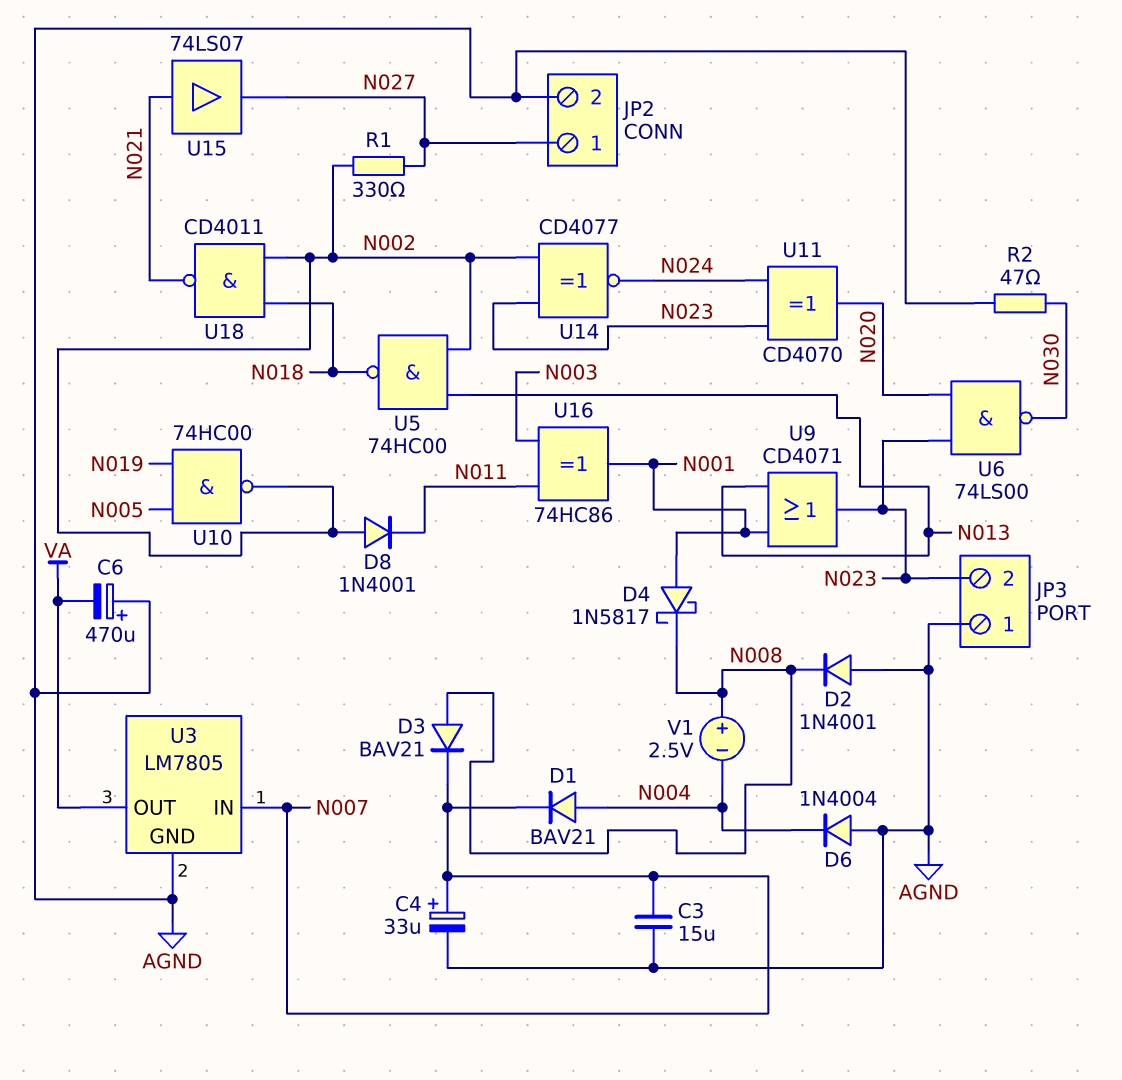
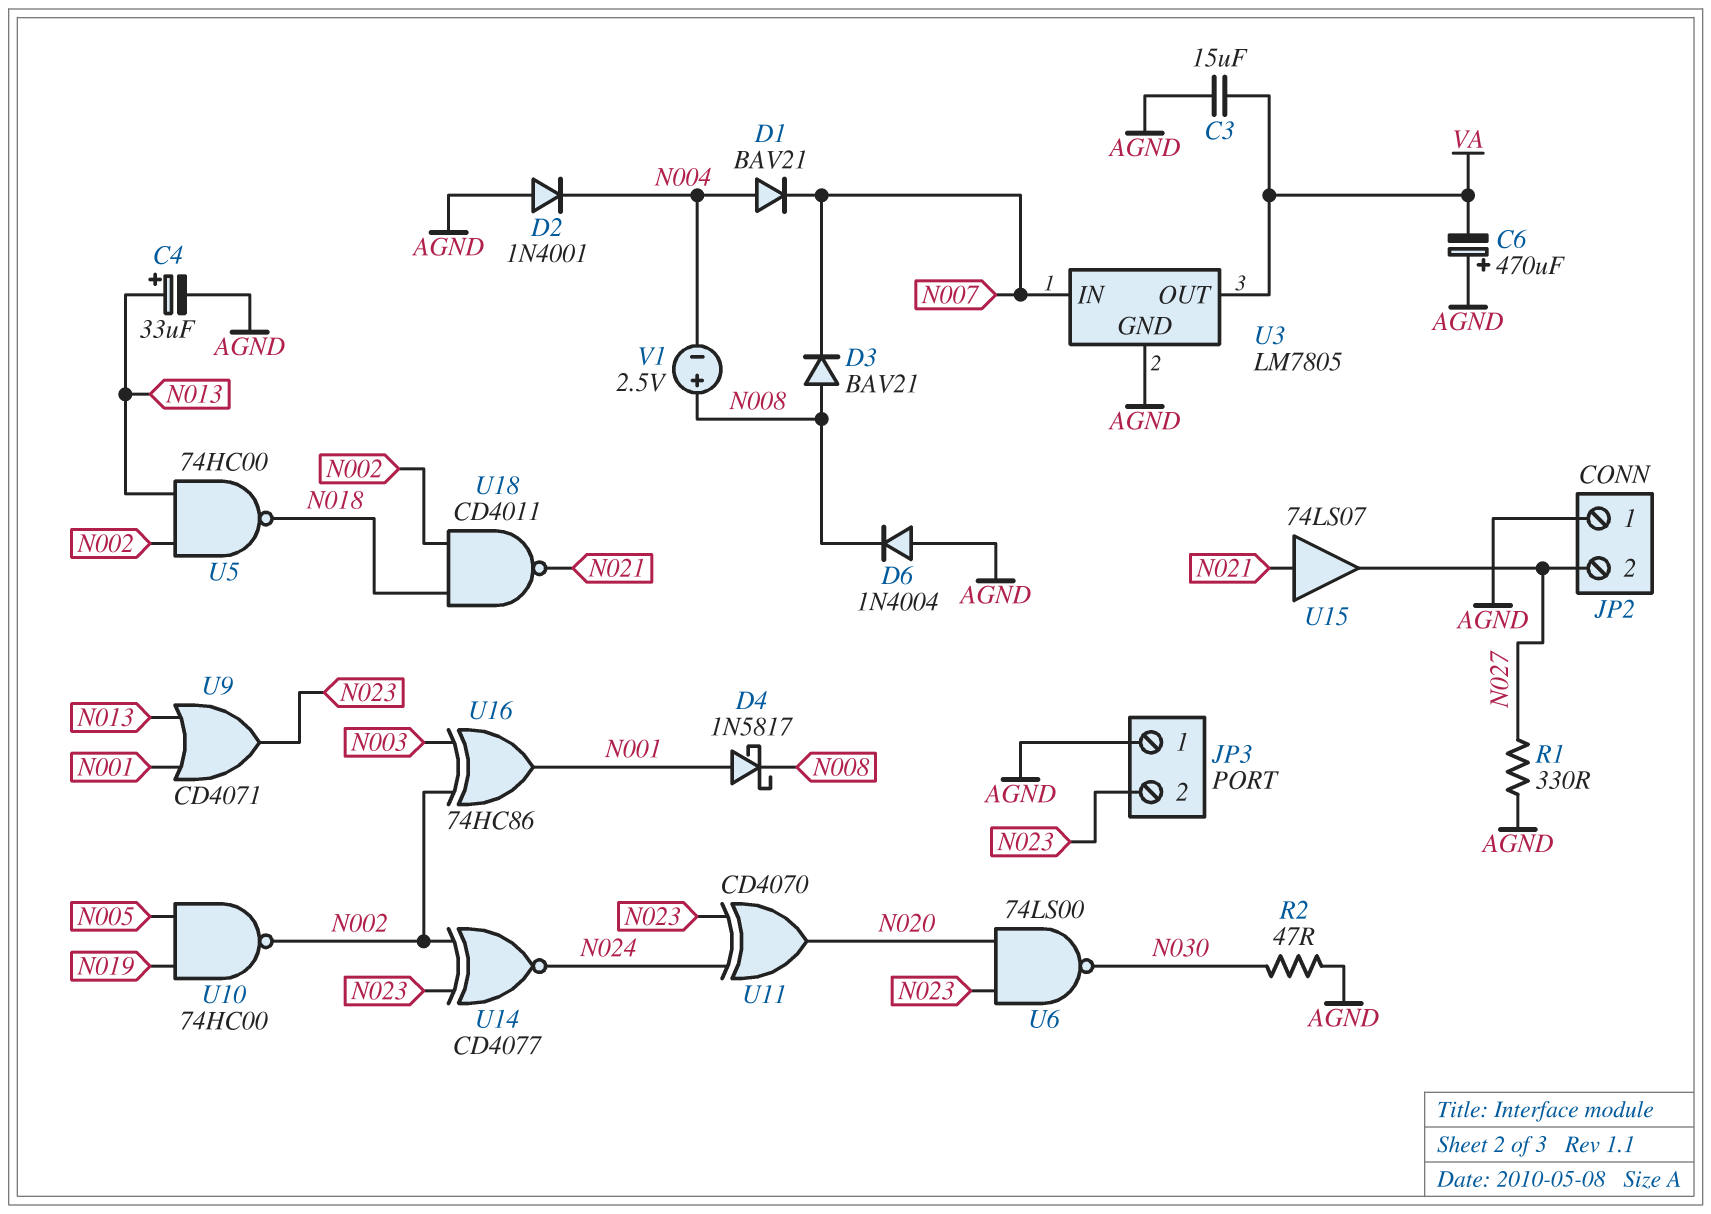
C3: 15uF (AGND, N007) -> 15uF (AGND, VA)
C4: 33uF (plus N007, minus AGND) -> 33uF (plus N013, minus AGND)
D2: diode 1N4001 (A AGND, K N008) -> diode 1N4001 (A AGND, K N004)
D6: diode 1N4004 (A AGND, K N004) -> diode 1N4004 (A AGND, K N008)
D8: diode 1N4001 (A N002, K N011) -> none
JP2 pin 1: N027 -> AGND
JP2 pin 2: AGND -> N027
R1: 330 (N002, N027) -> 330 (AGND, N027)
U16: XOR 74HC86 (in N003, in N011, out N001) -> XOR 74HC86 (in N002, in N003, out N001)

